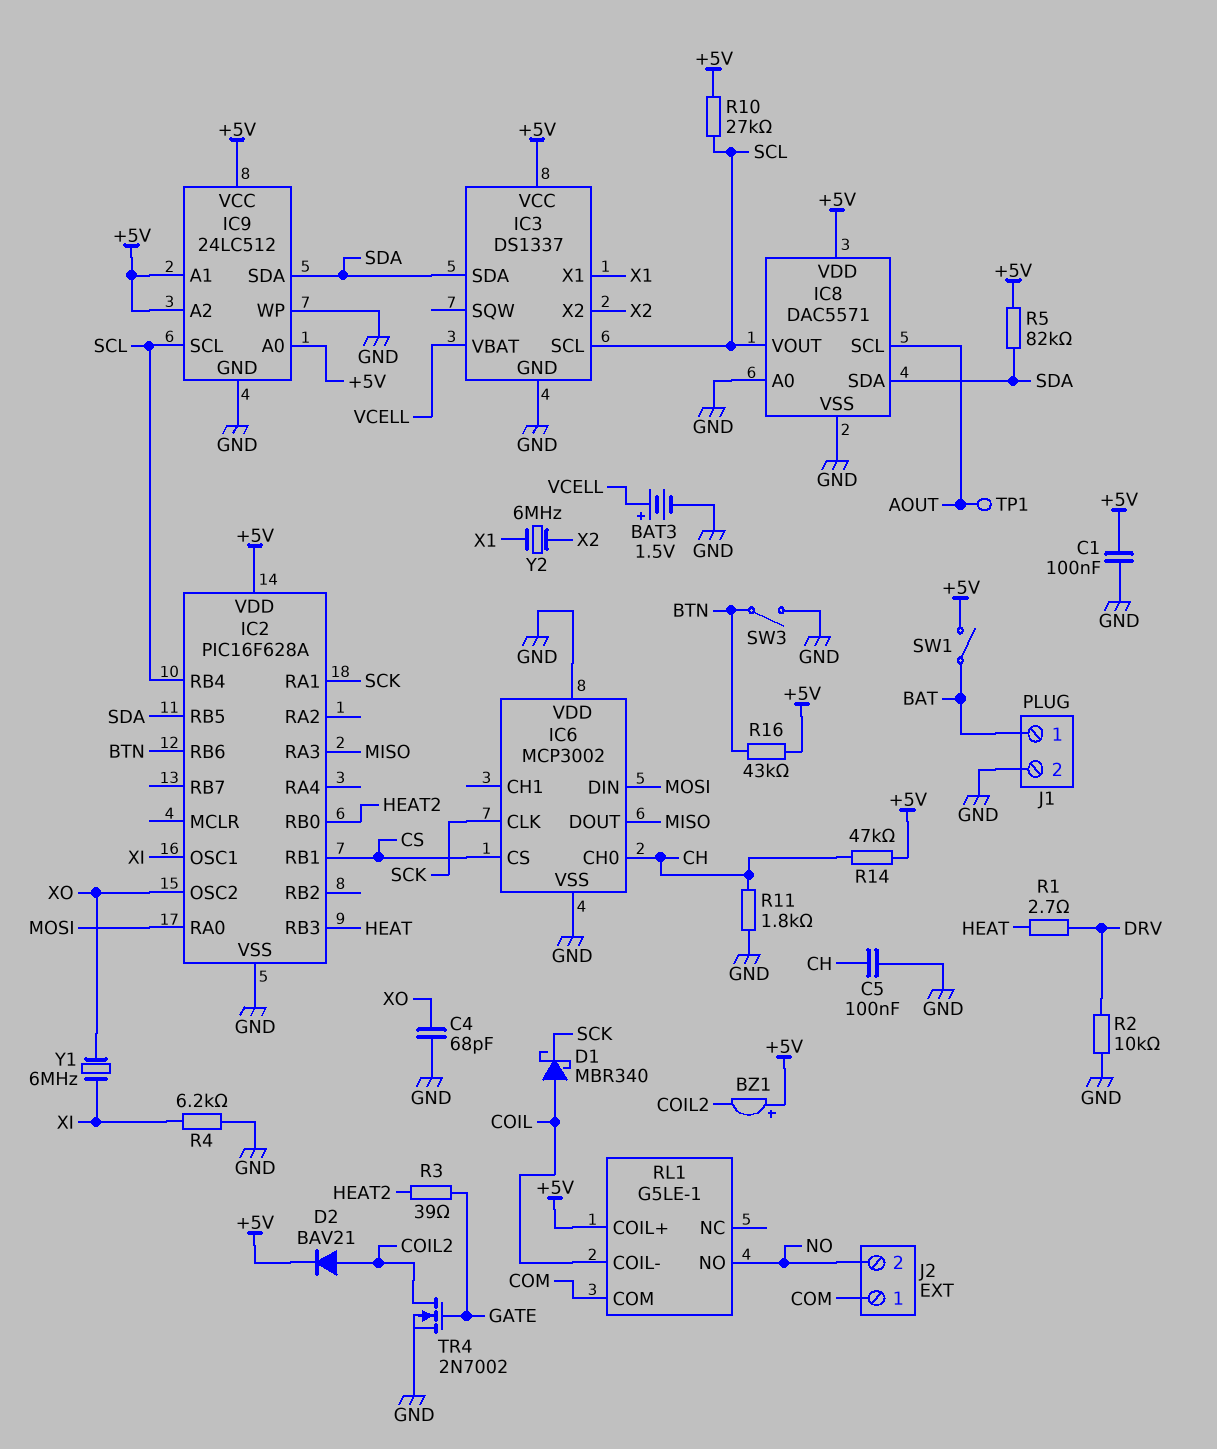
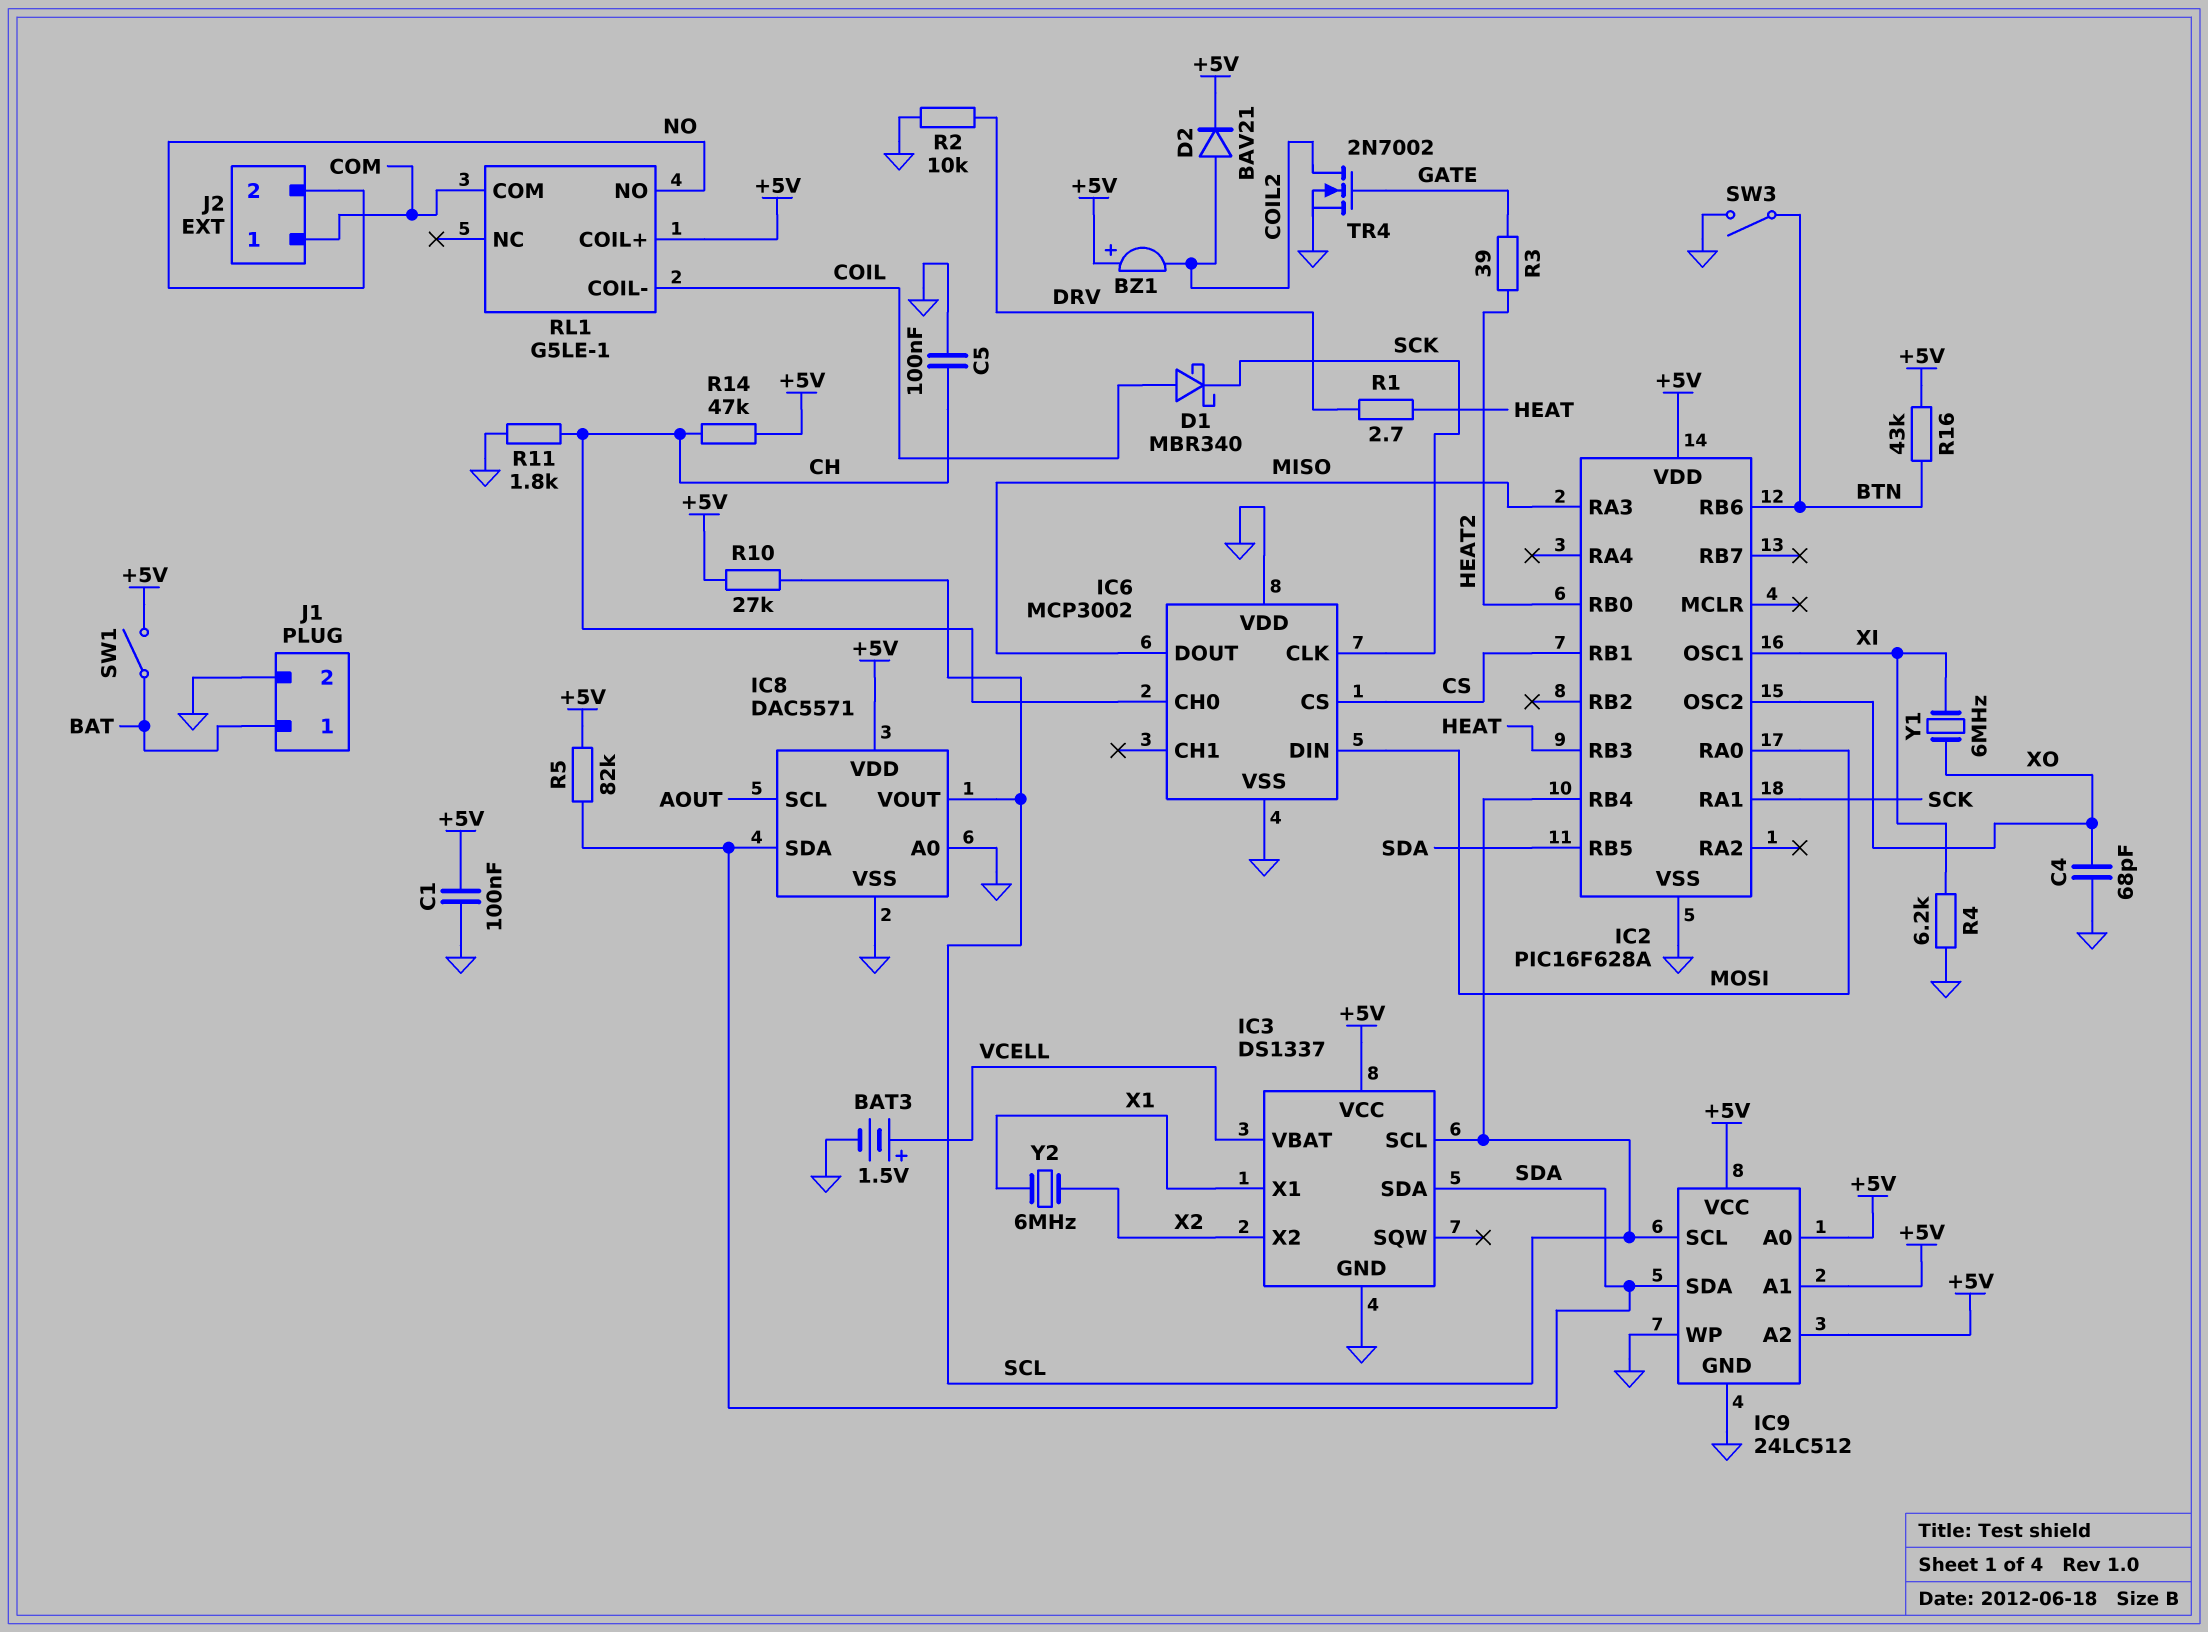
TP1: test point (AOUT) -> none

